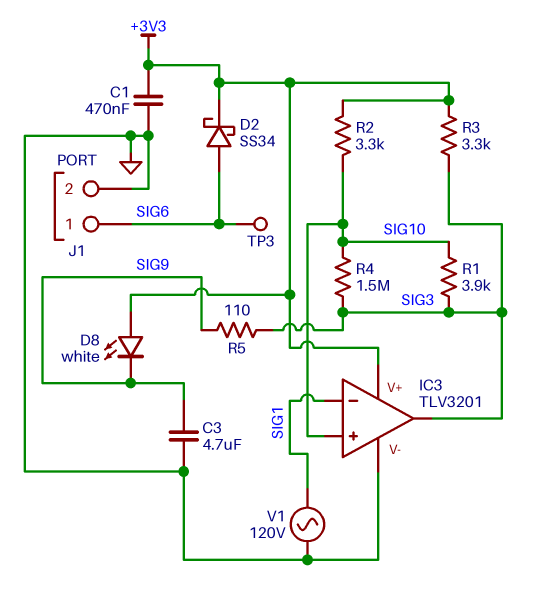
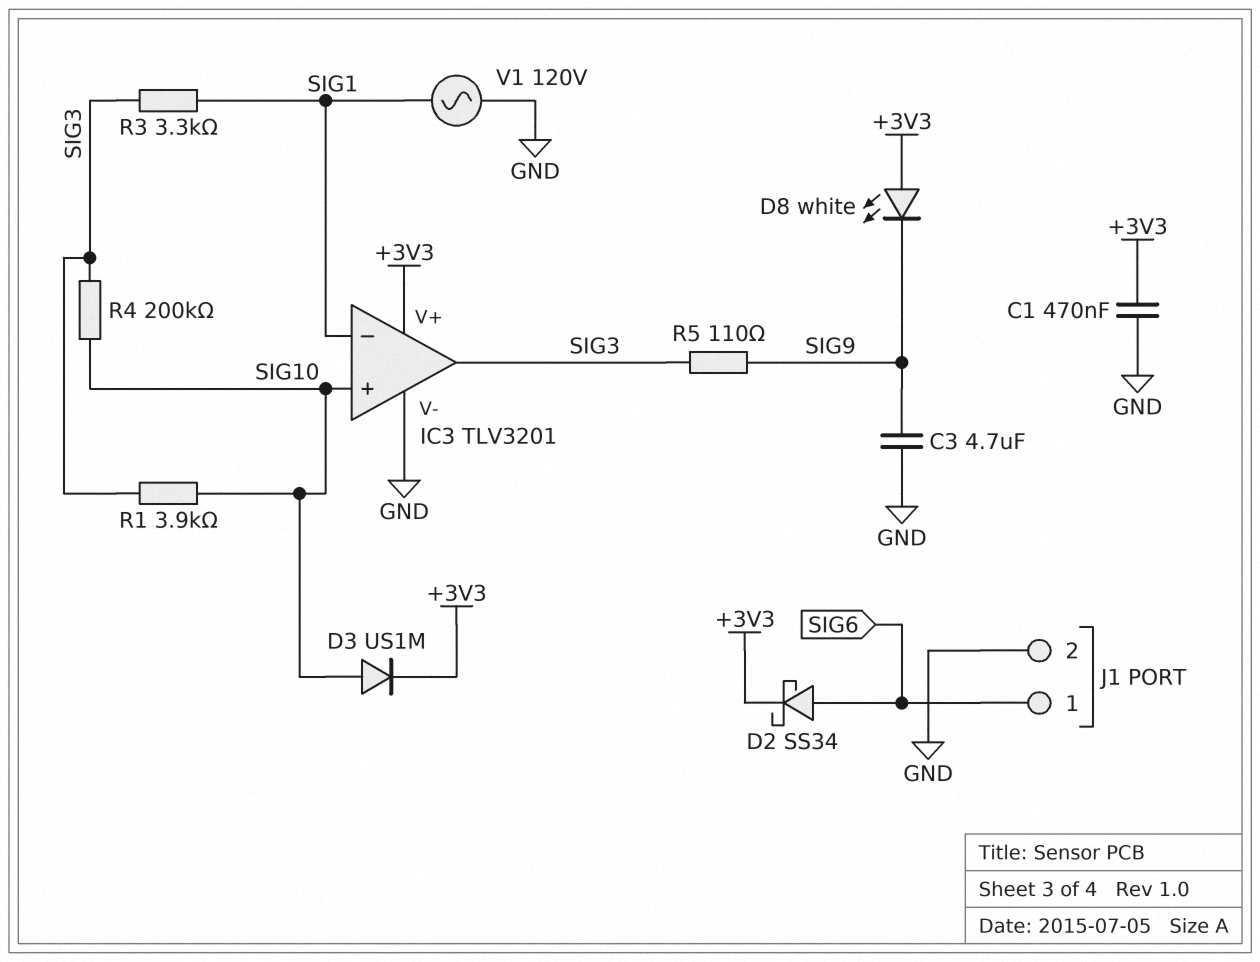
D3: none -> diode US1M (A SIG10, K +3V3)
R2: 3.3k (+3V3, SIG10) -> none
R3: 3.3k (+3V3, SIG3) -> 3.3k (SIG1, SIG3)
R4: 1.5M (SIG3, SIG10) -> 200k (SIG3, SIG10)
TP3: test point (SIG6) -> none

